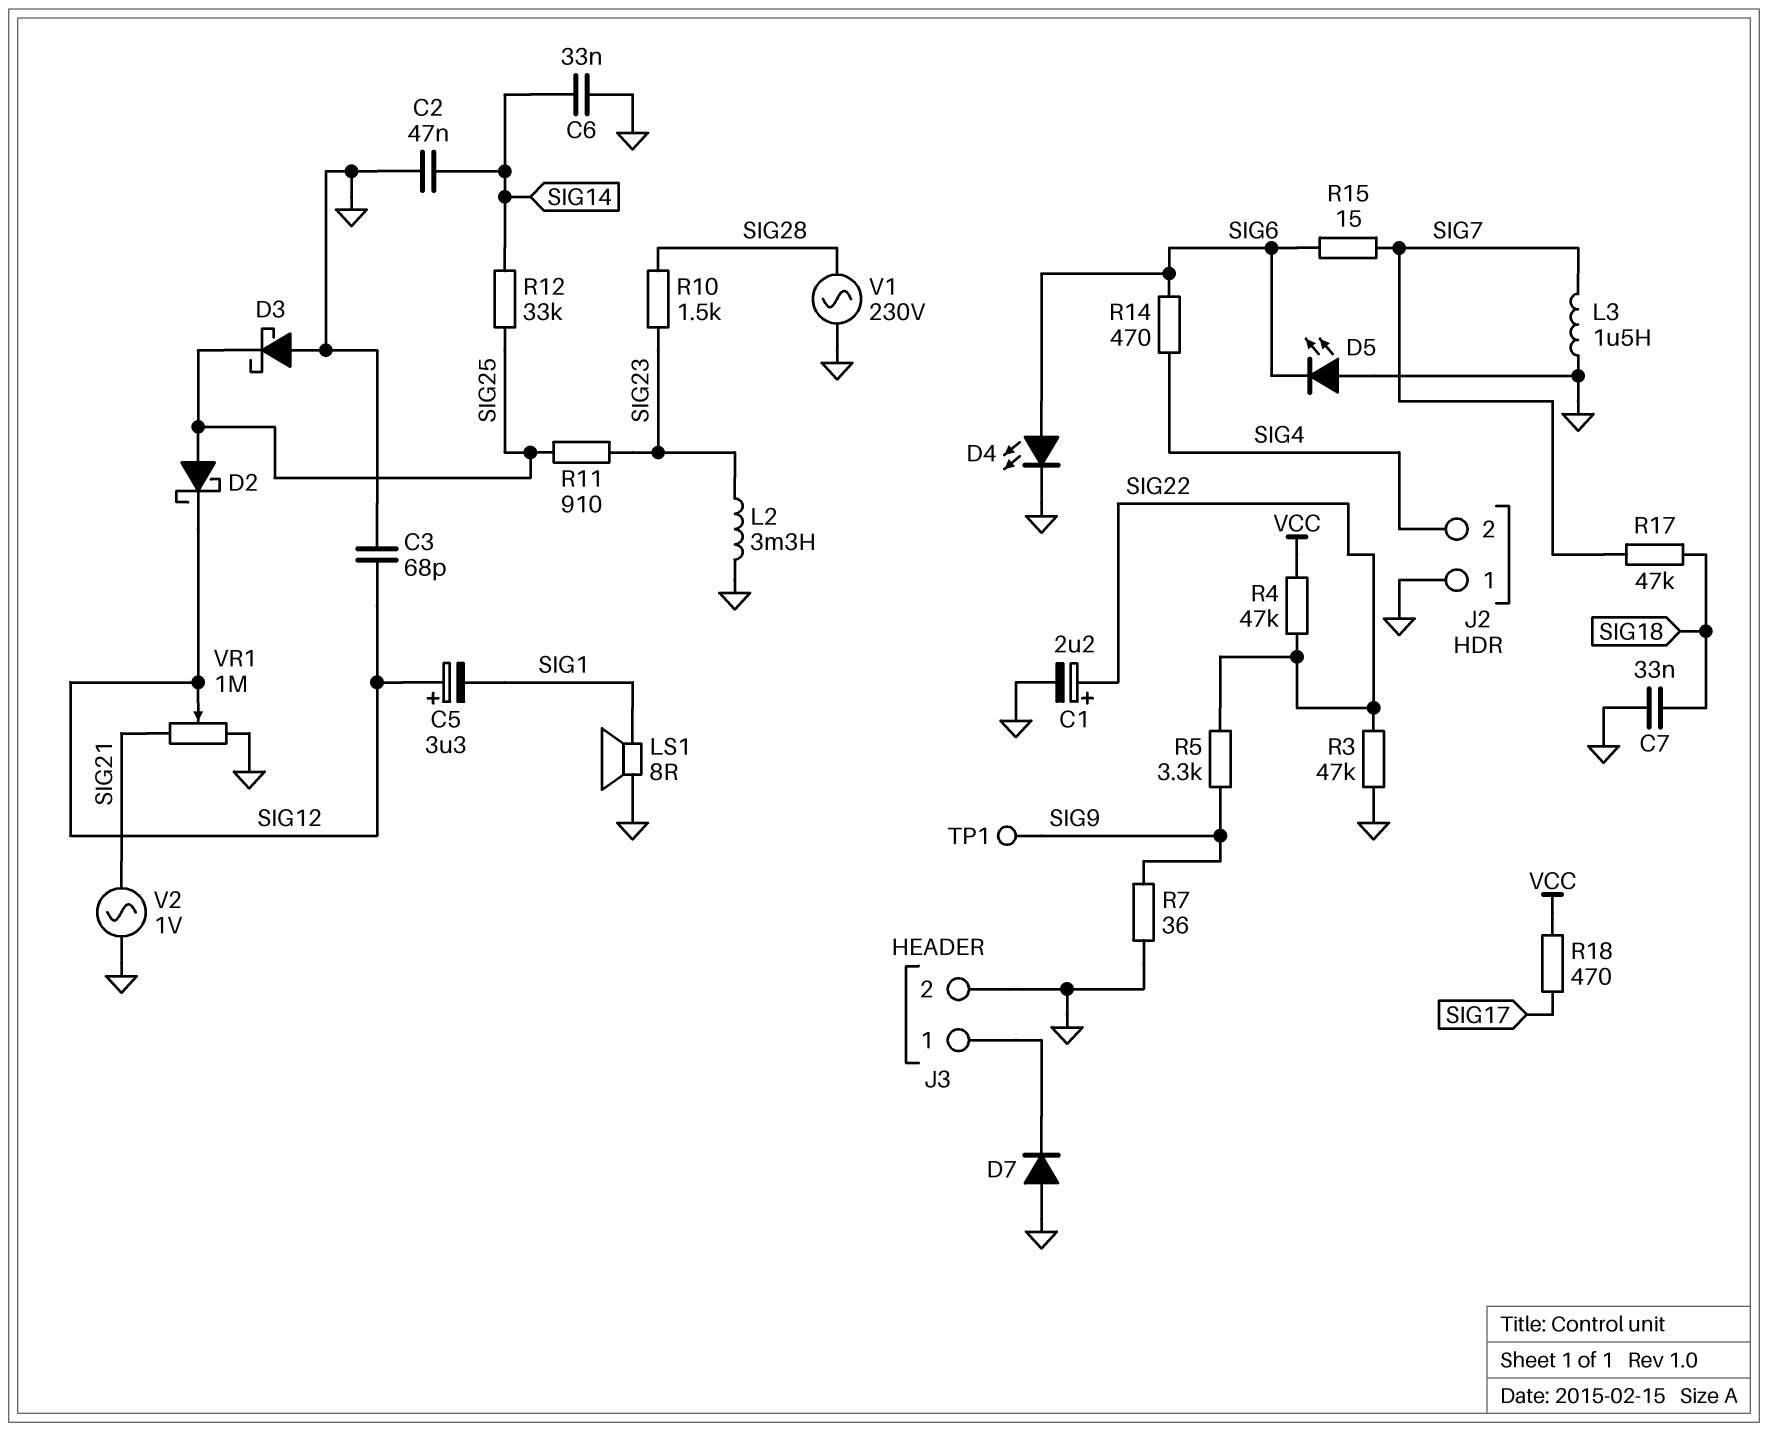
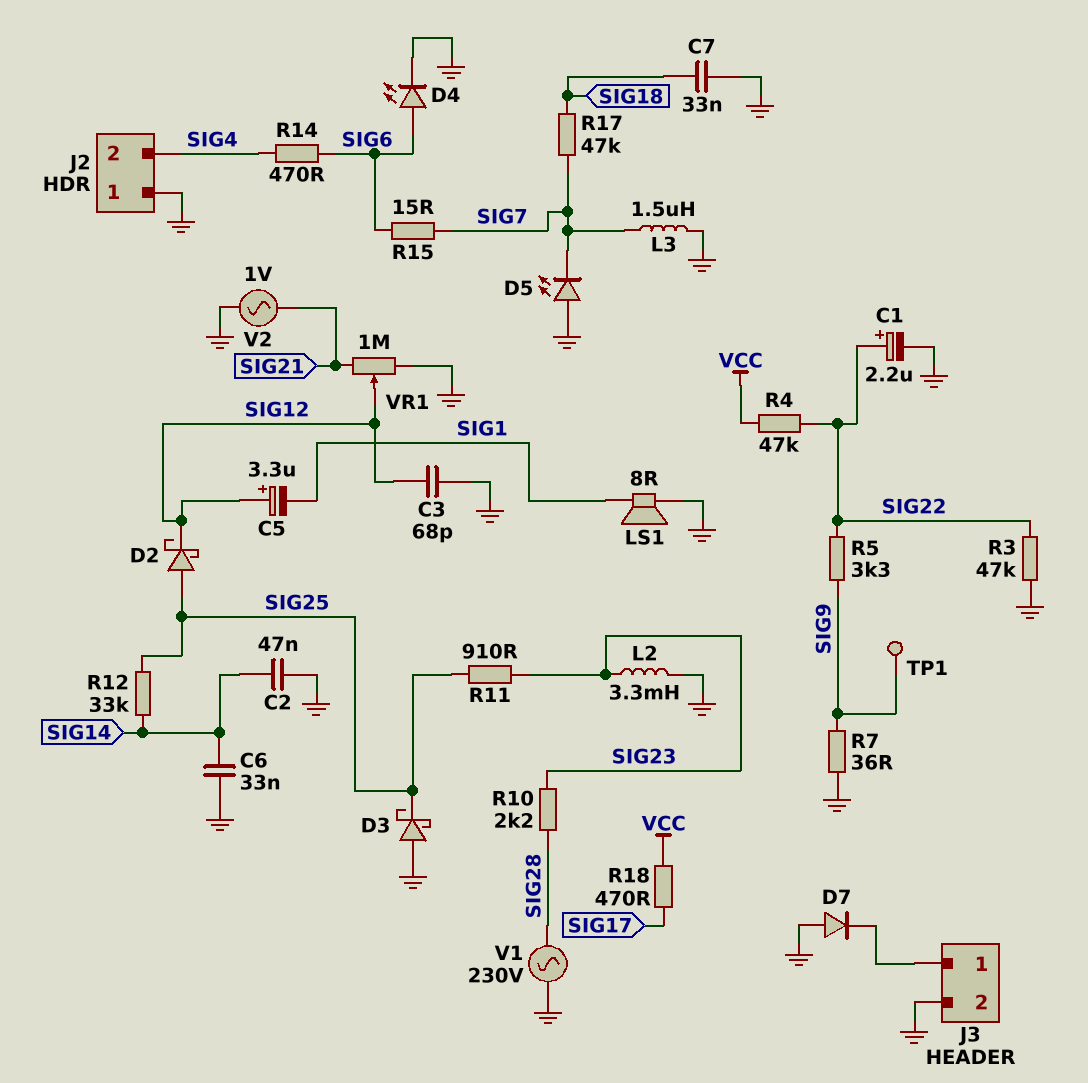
D5: LED (A GND, K SIG6) -> LED (A GND, K SIG7)
R10: 1.5k (SIG23, SIG28) -> 2.2k (SIG23, SIG28)

